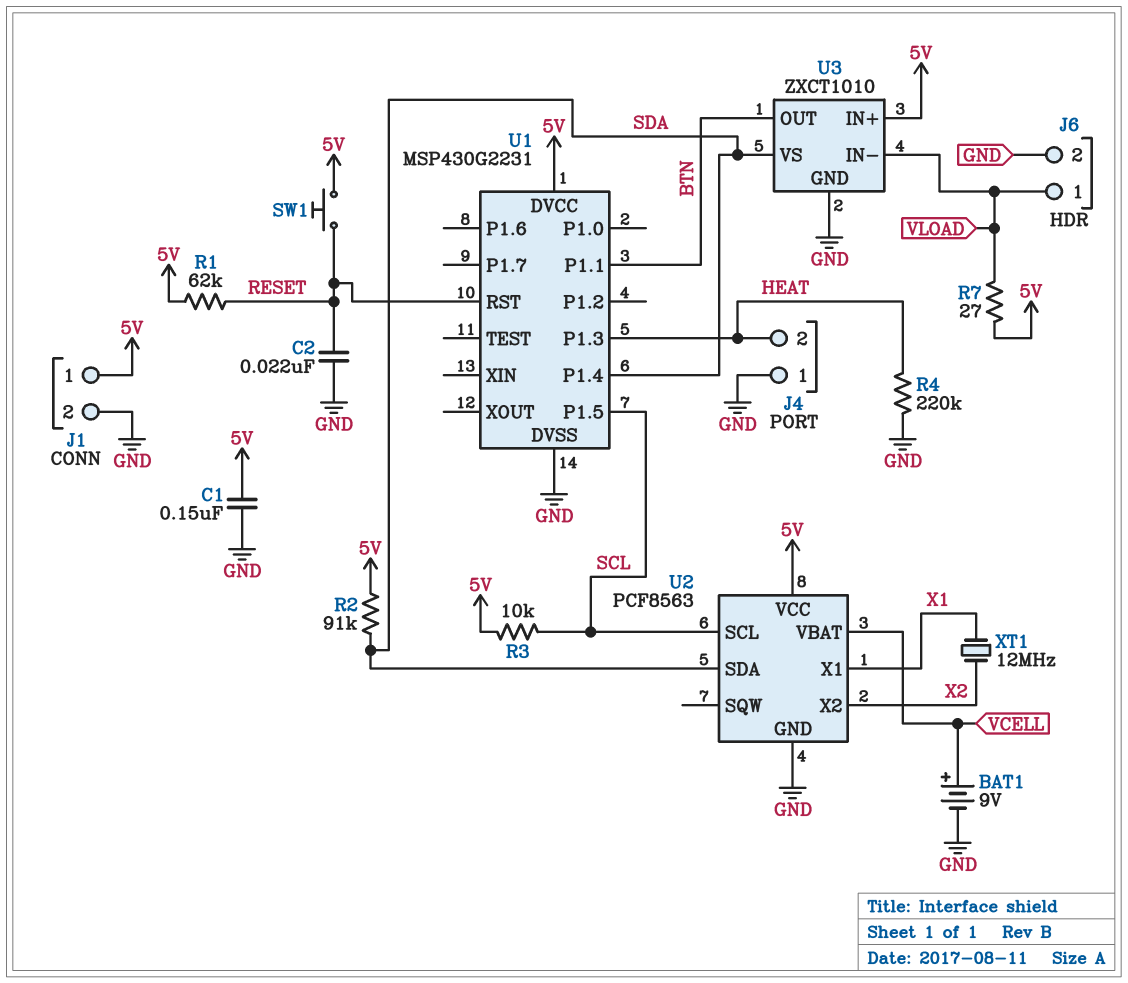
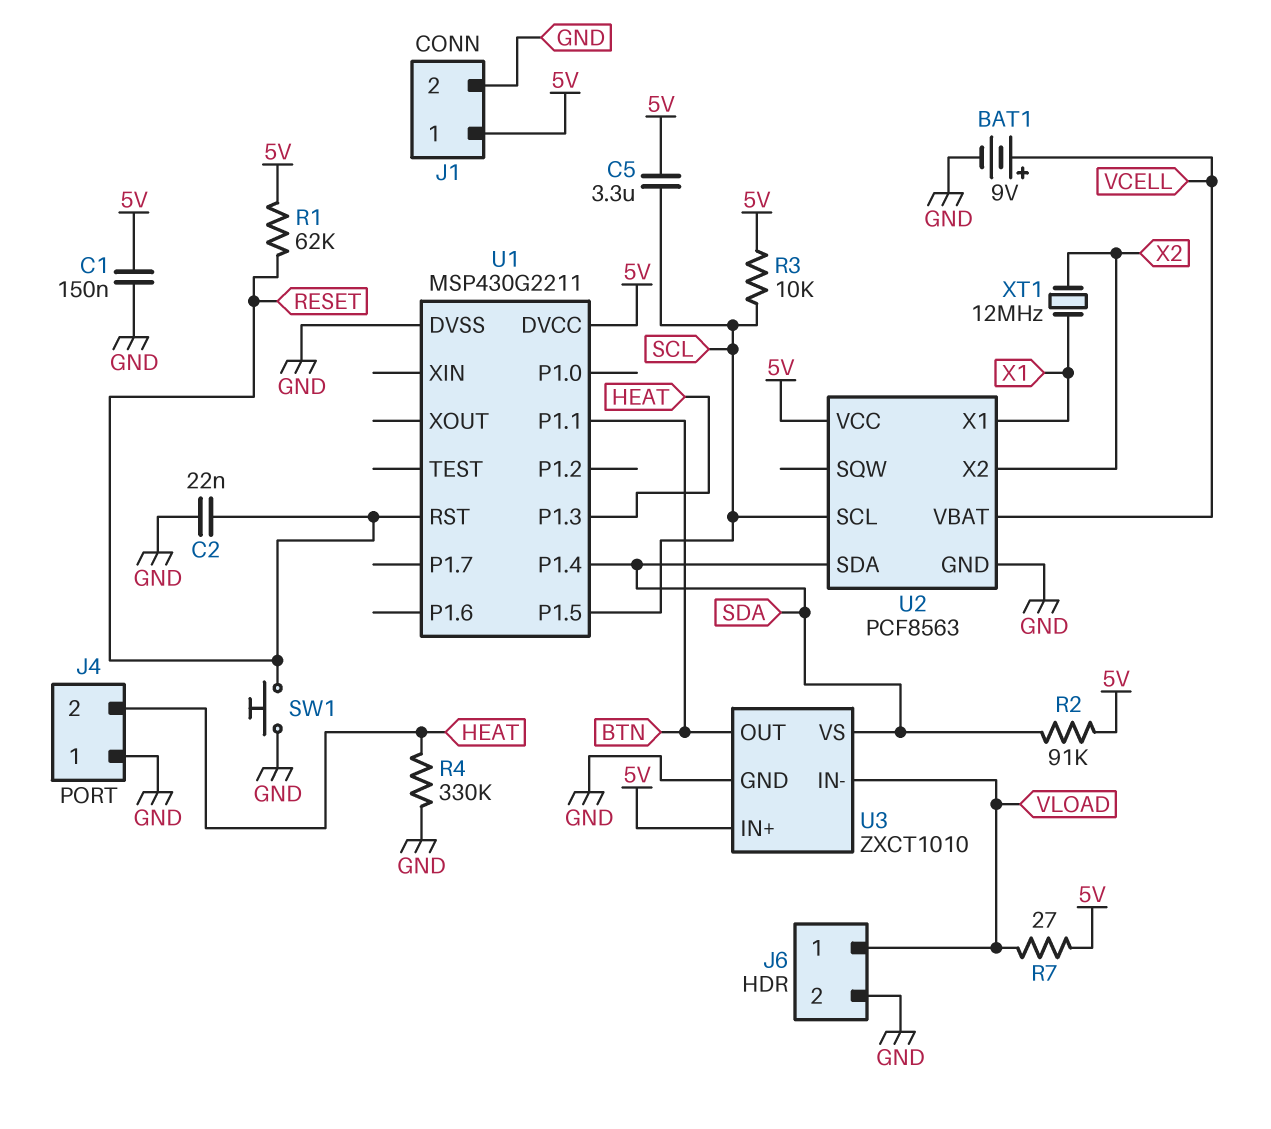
C5: none -> 3.3uF (5V, SCL)
R4: 220k (GND, HEAT) -> 330k (GND, HEAT)
SW1: button (5V, RESET) -> button (GND, RESET)
U1: MSP430G2231 -> MSP430G2211

